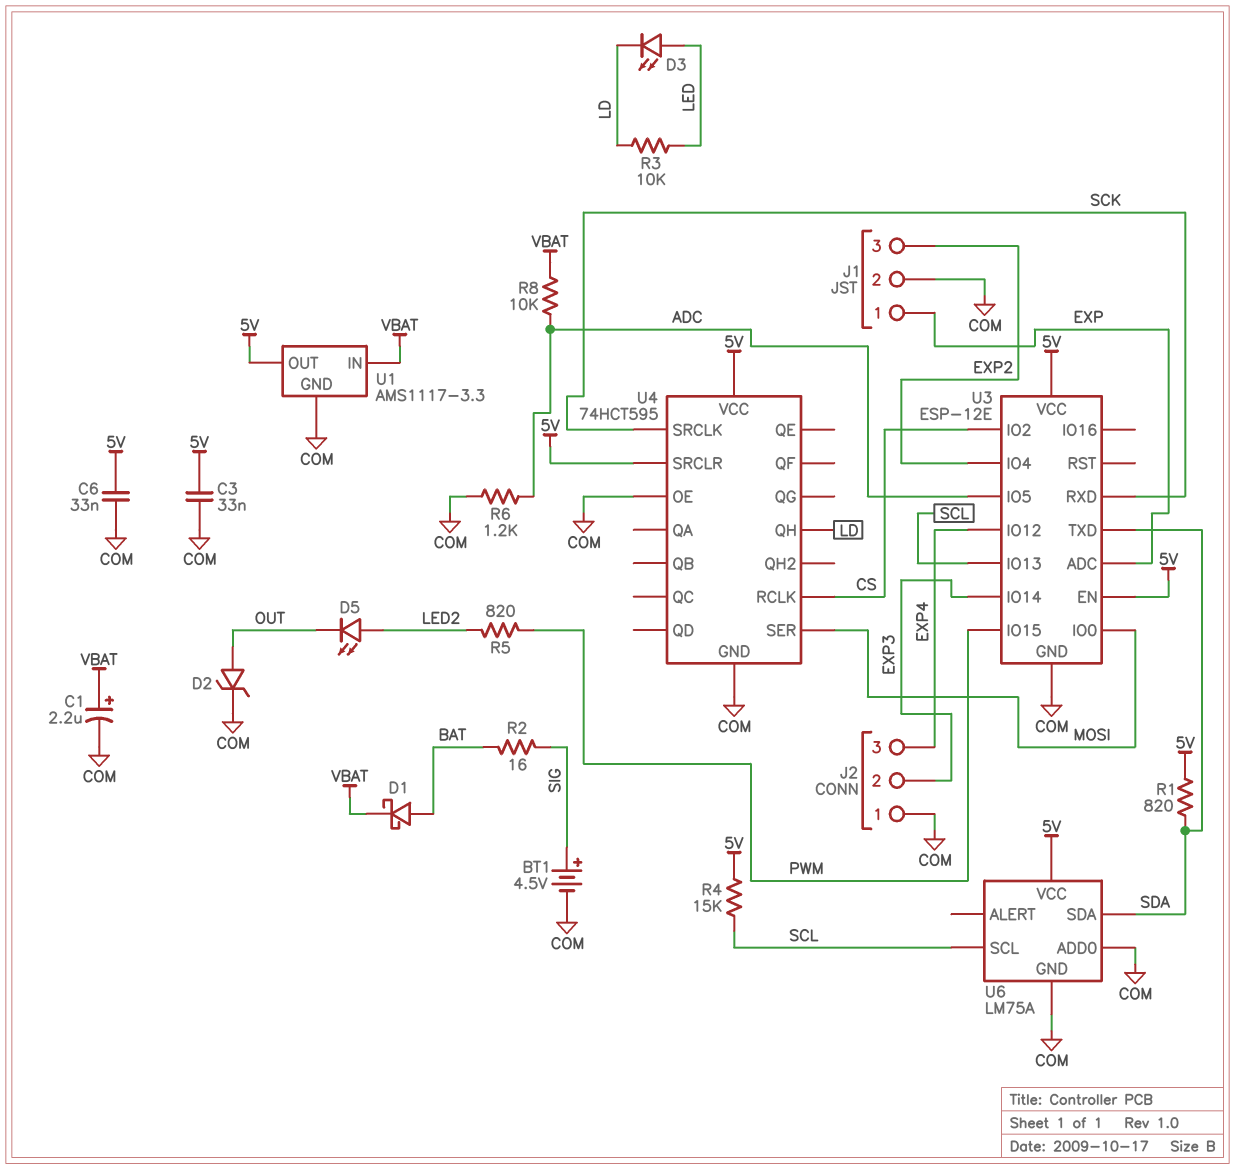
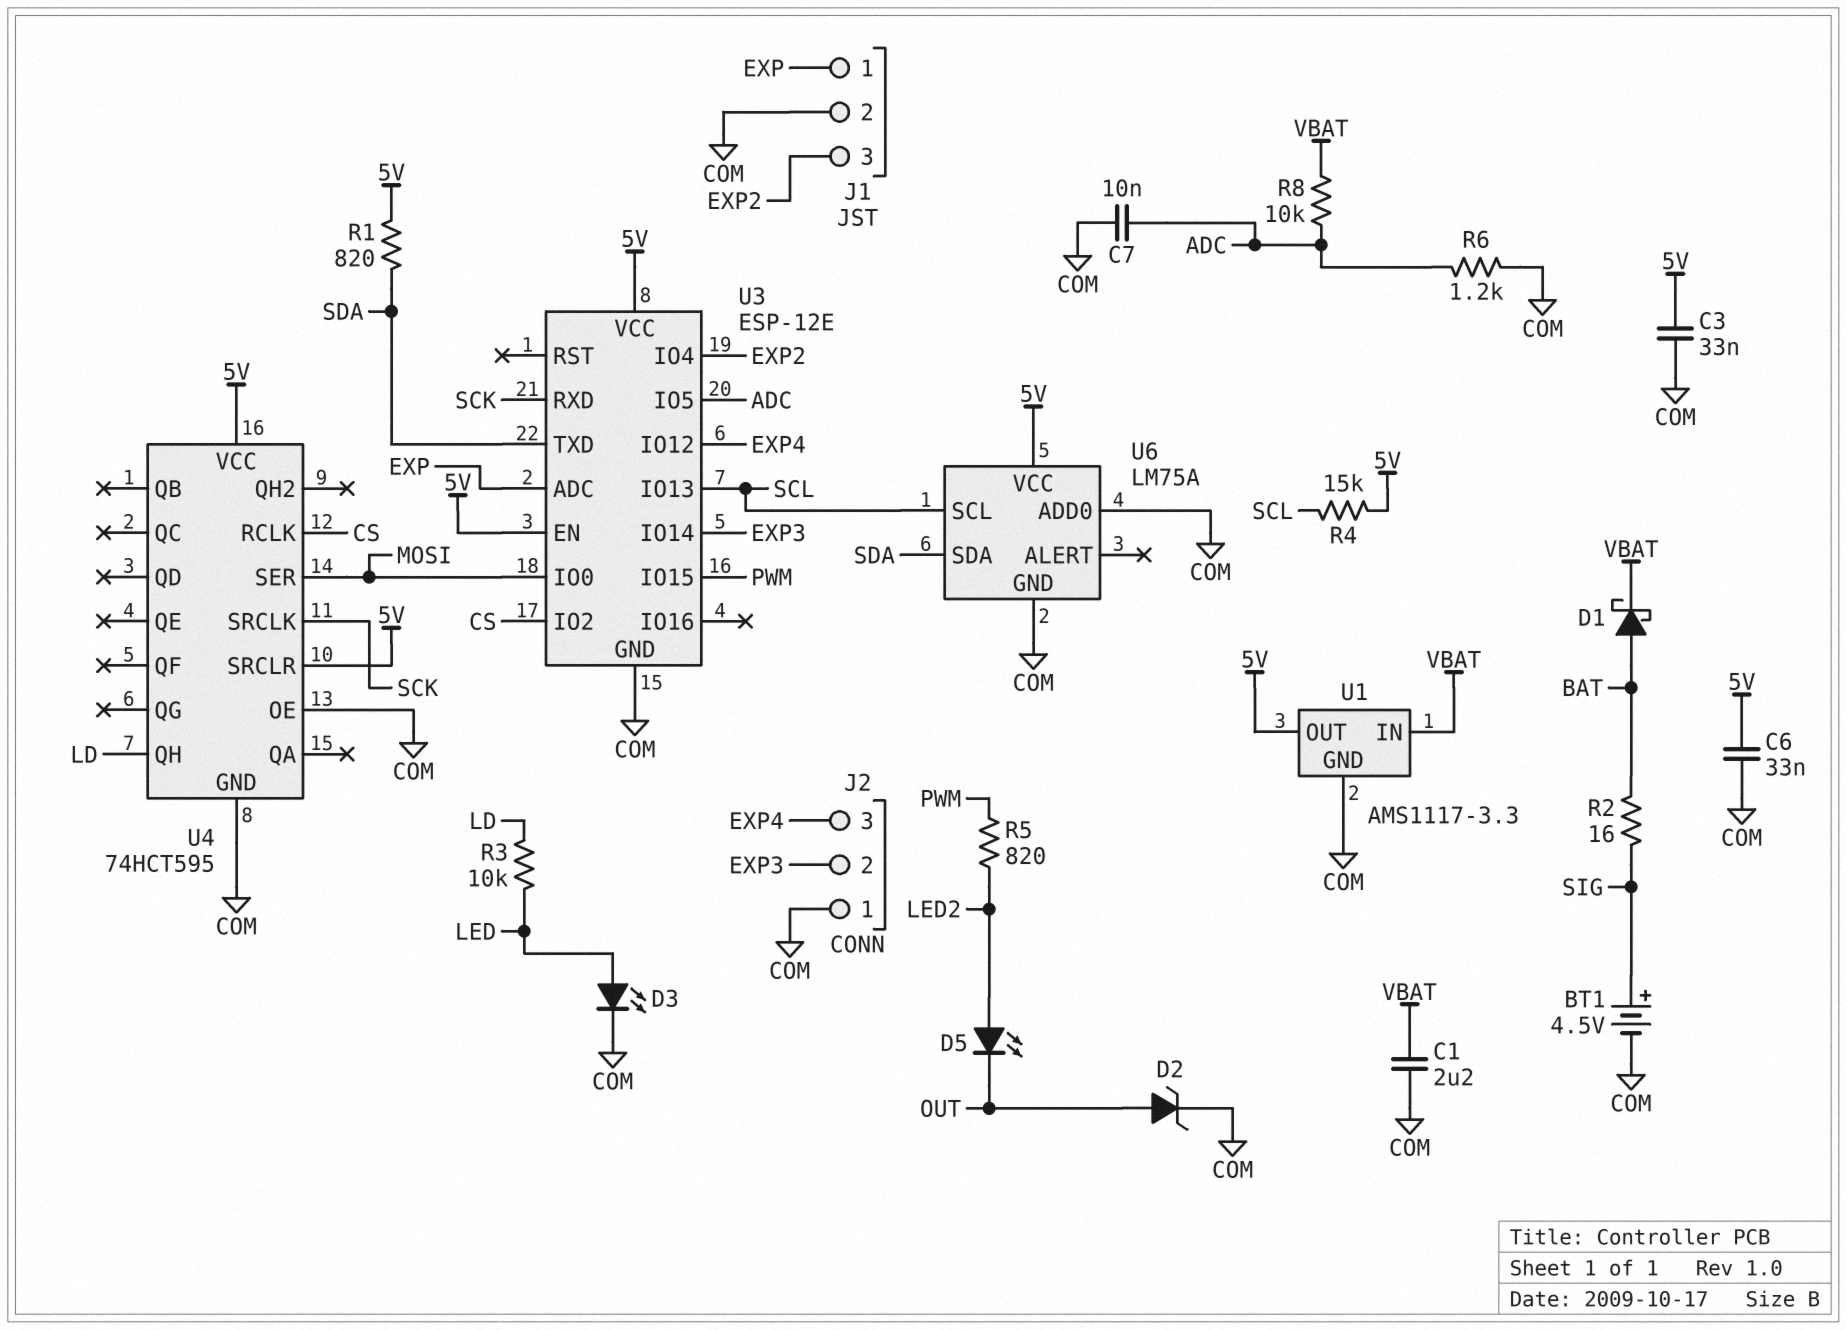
C1: 2.2uF (plus VBAT, minus COM) -> 2.2uF (COM, VBAT)
C7: none -> 10nF (ADC, COM)
D3: LED (A LED, K LD) -> LED (A LED, K COM)

